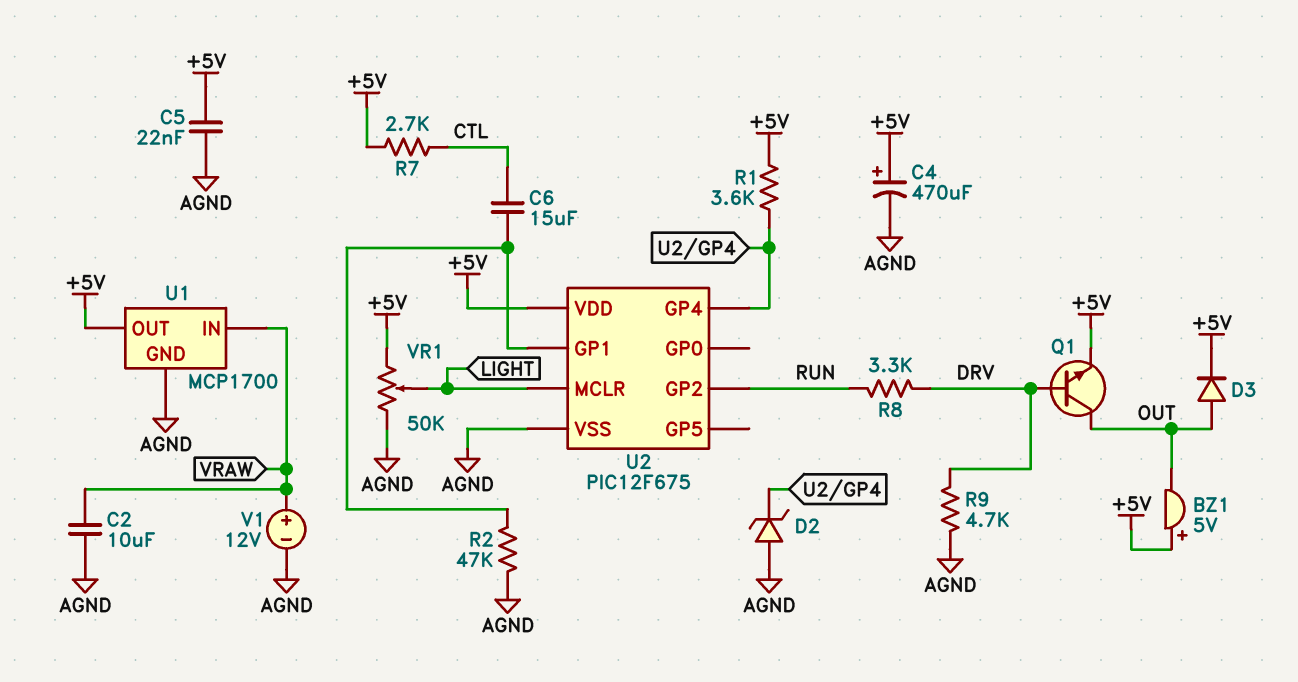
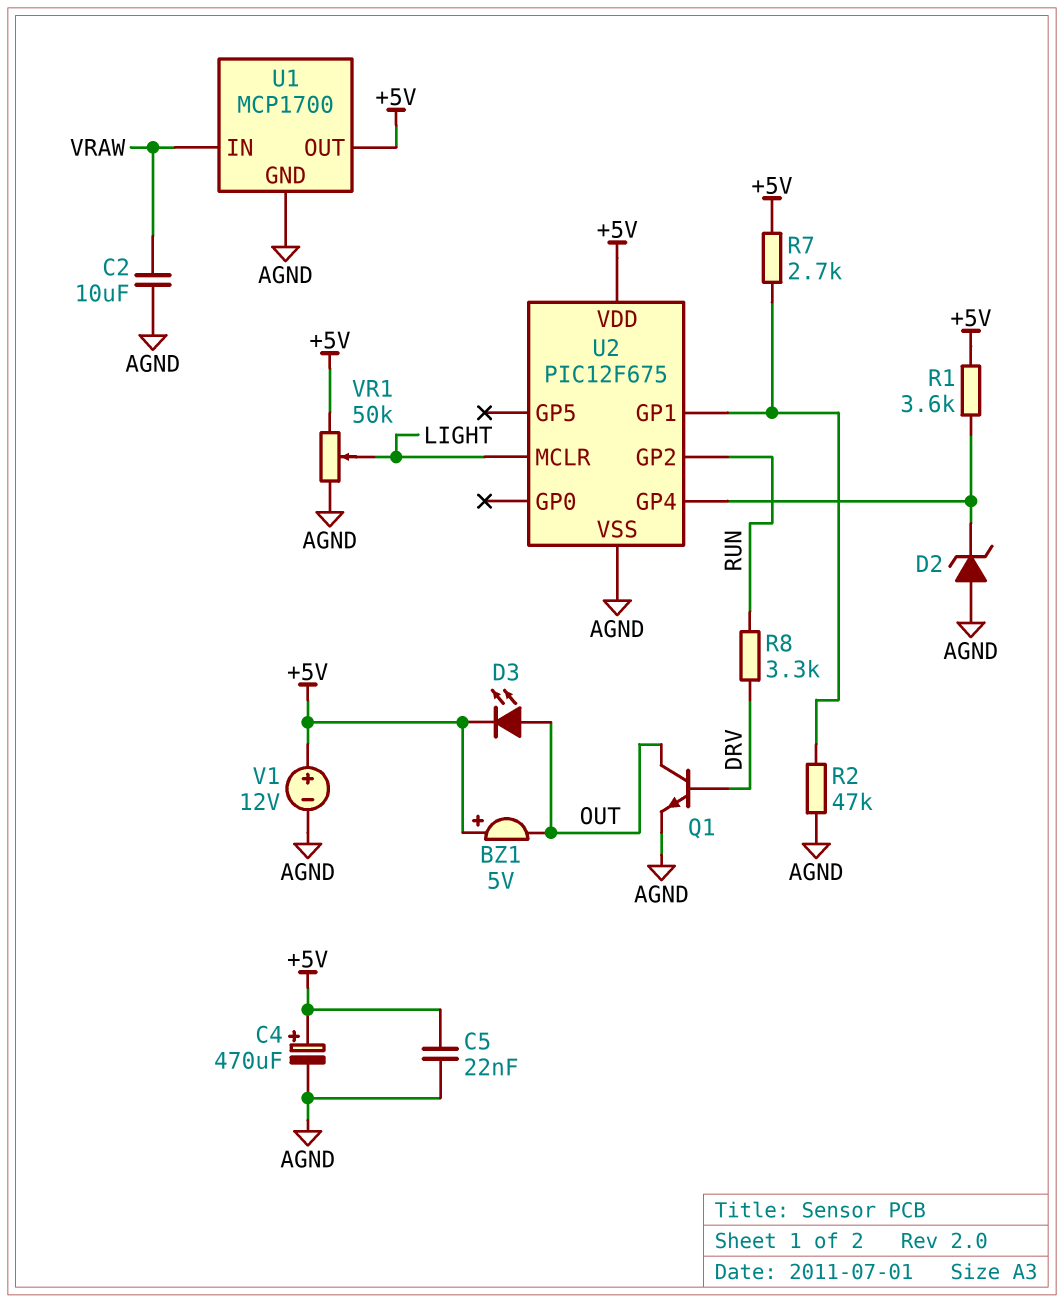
C6: 15uF (CTL, U2/GP1) -> none
D3: diode (A OUT, K +5V) -> LED (A OUT, K +5V)
Q1: NPN (B DRV, C OUT, E +5V) -> NPN (B DRV, C OUT, E AGND)
R7: 2.7k (+5V, CTL) -> 2.7k (+5V, U2/GP1)
R9: 4.7k (AGND, DRV) -> none
V1: 12V (plus VRAW, minus AGND) -> 12V (plus +5V, minus AGND)

